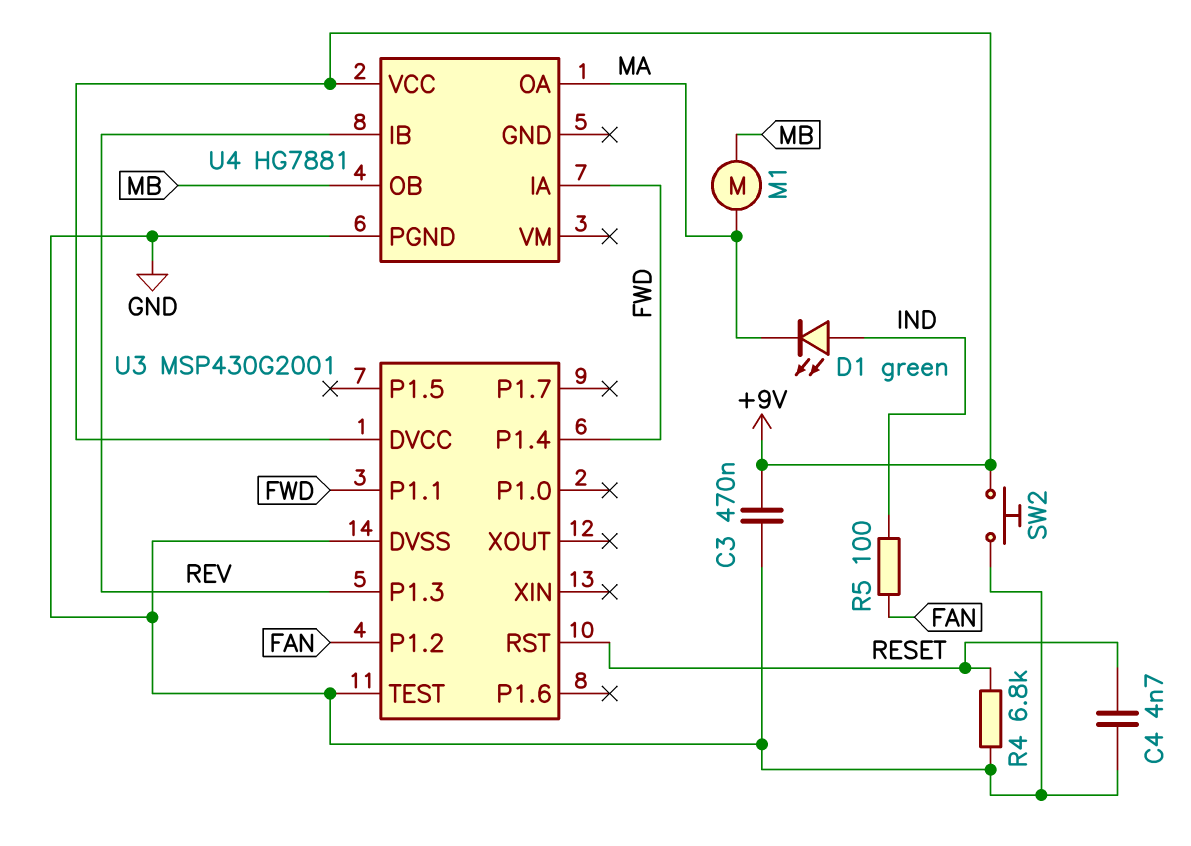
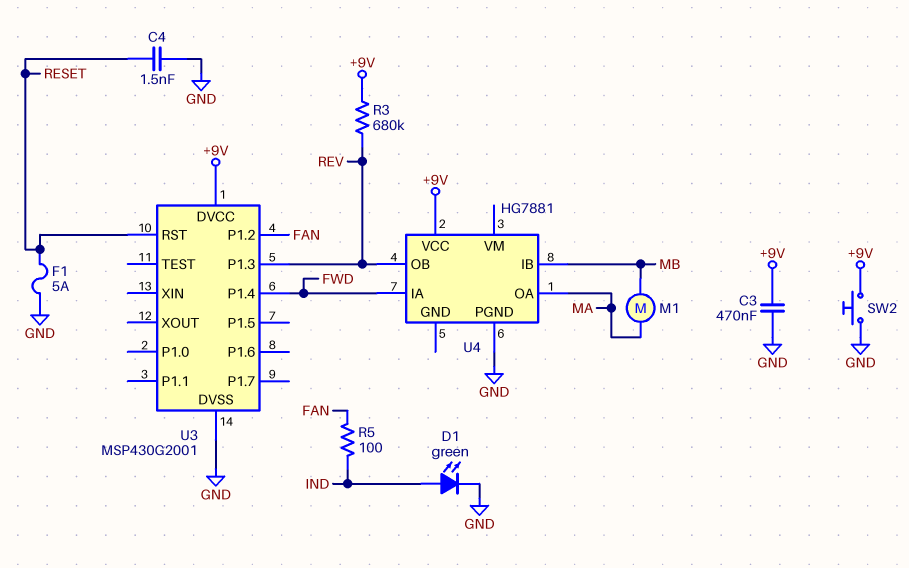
C4: 4.7nF (GND, RESET) -> 1.5nF (GND, RESET)
D1: LED green (A IND, K MA) -> LED green (A IND, K GND)
F1: none -> 5A (GND, RESET)
R3: none -> 680k (+9V, REV)
R4: 6.8k (GND, RESET) -> none
U3 pin P1.1: FWD -> none
U3 pin TEST: GND -> none
U4 pin IB: REV -> MB
U4 pin OB: MB -> REV

